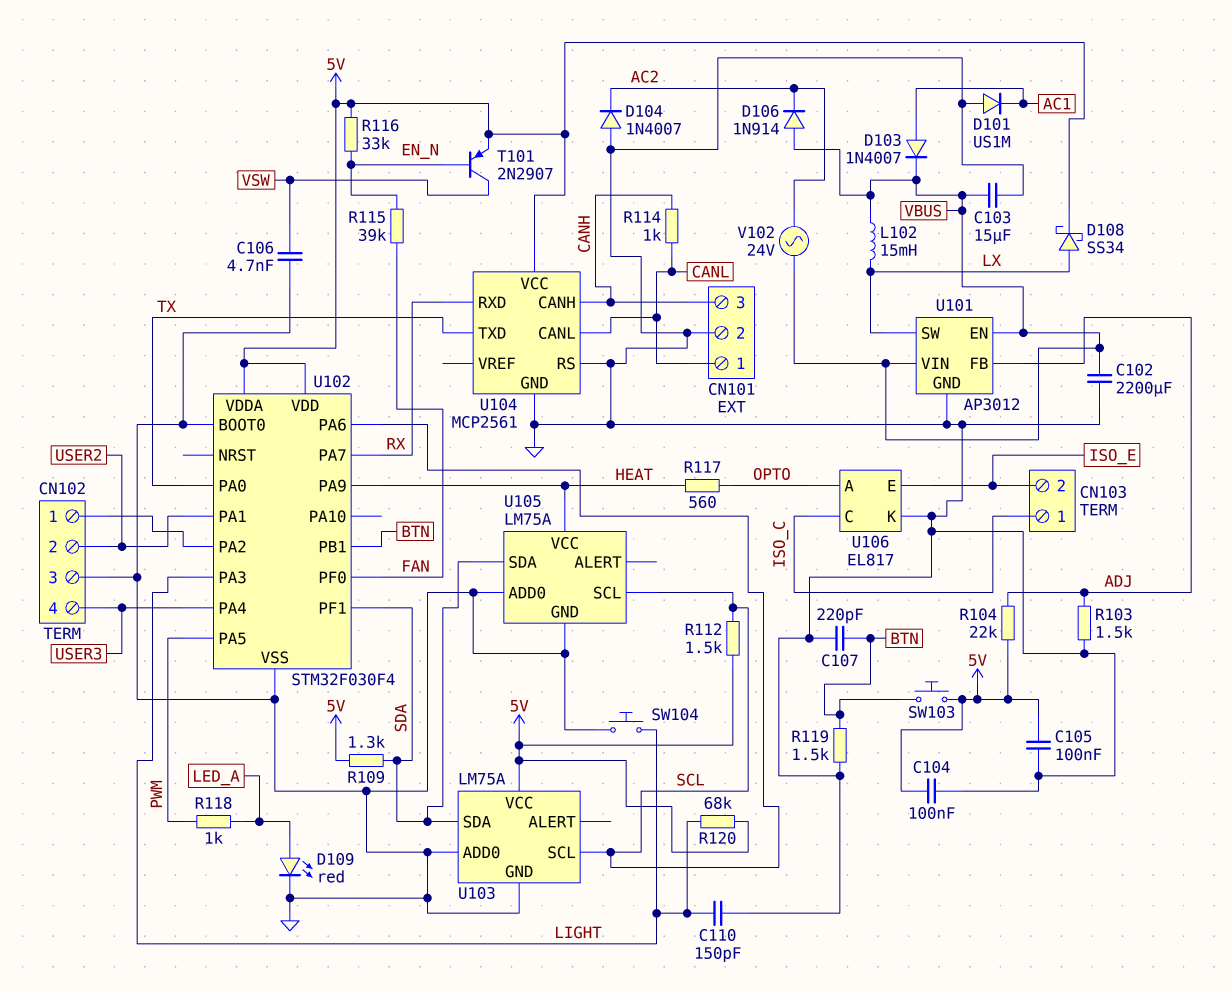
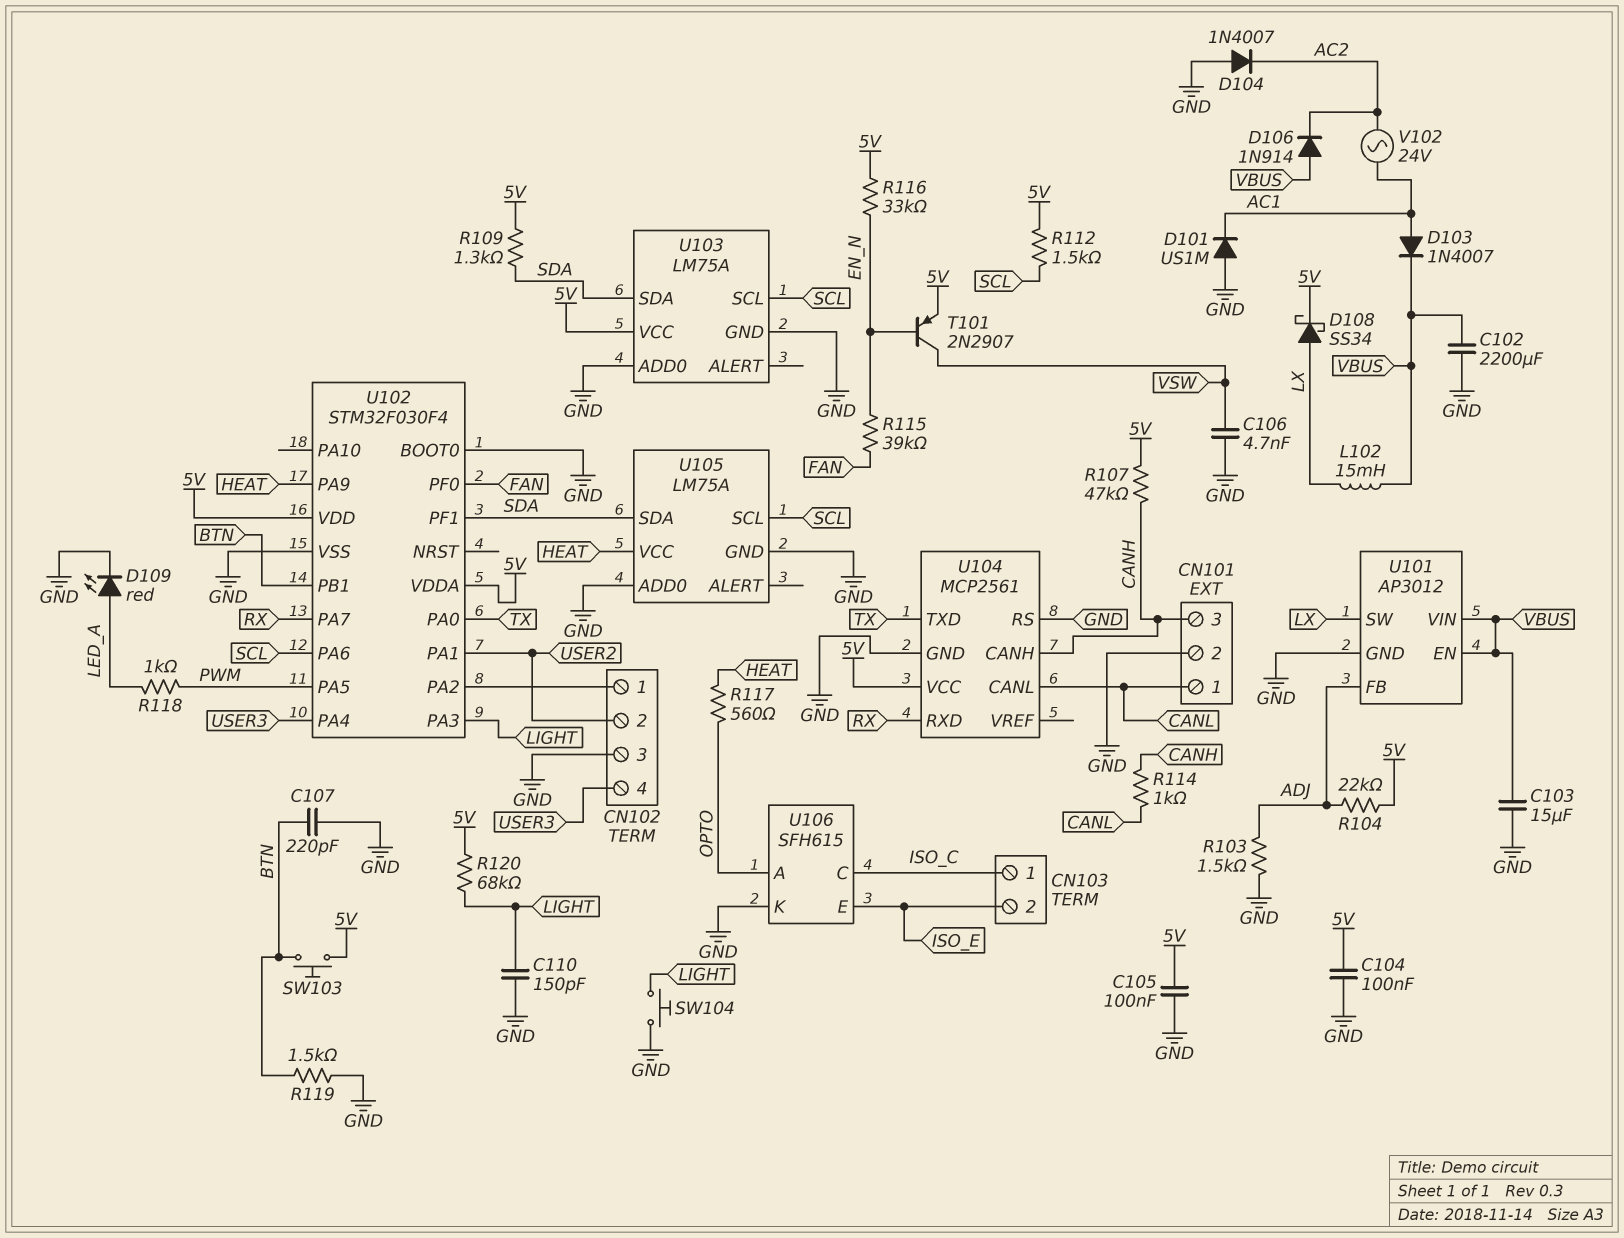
R107: none -> 47k (5V, CANH)
U106: EL817 -> SFH615
V102: AC 24V (AC2, VBUS) -> AC 24V (AC1, AC2)

